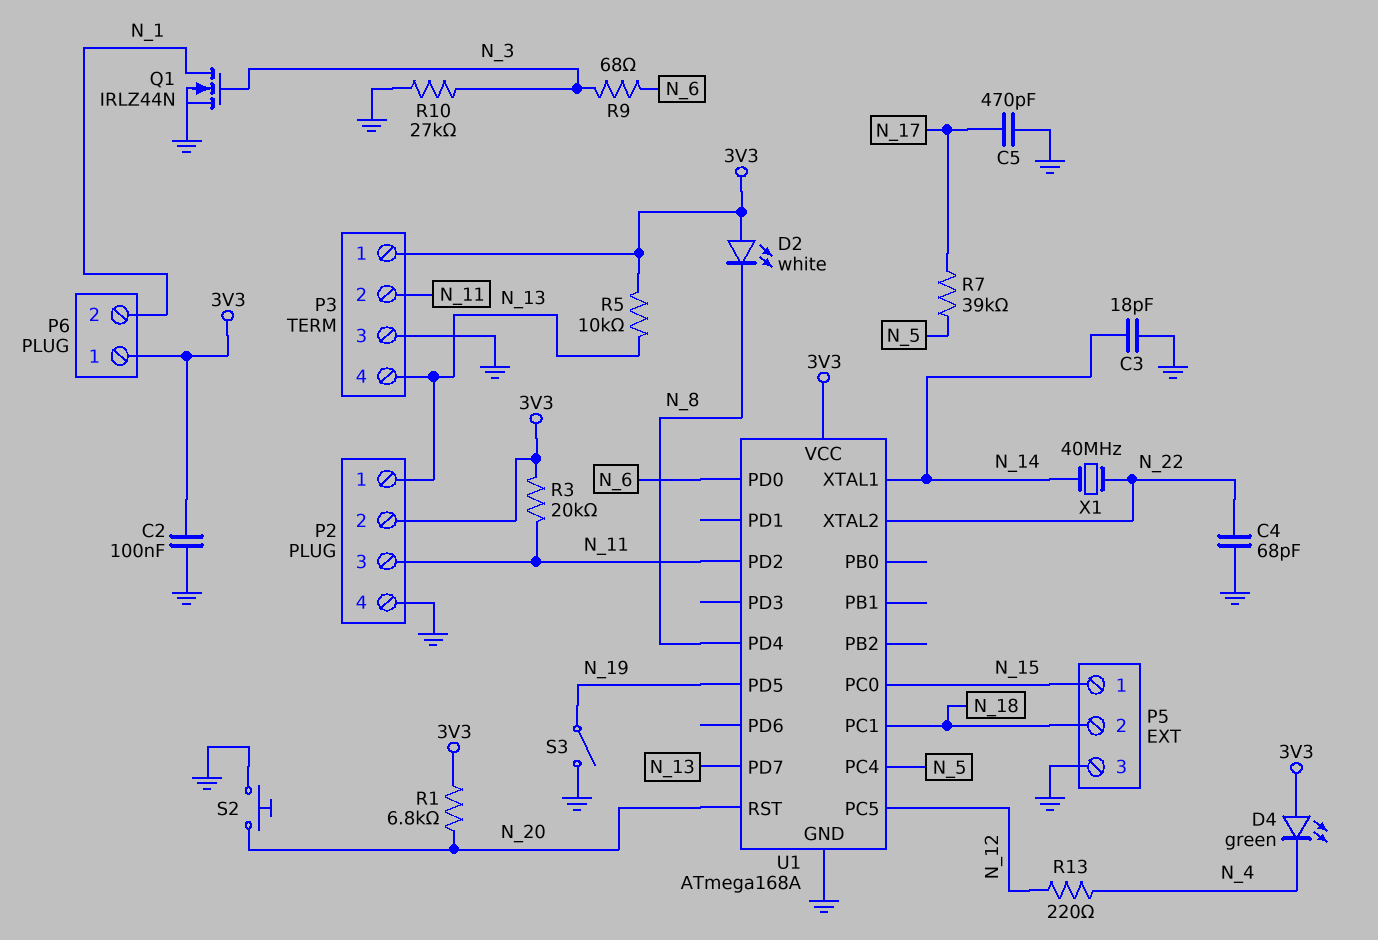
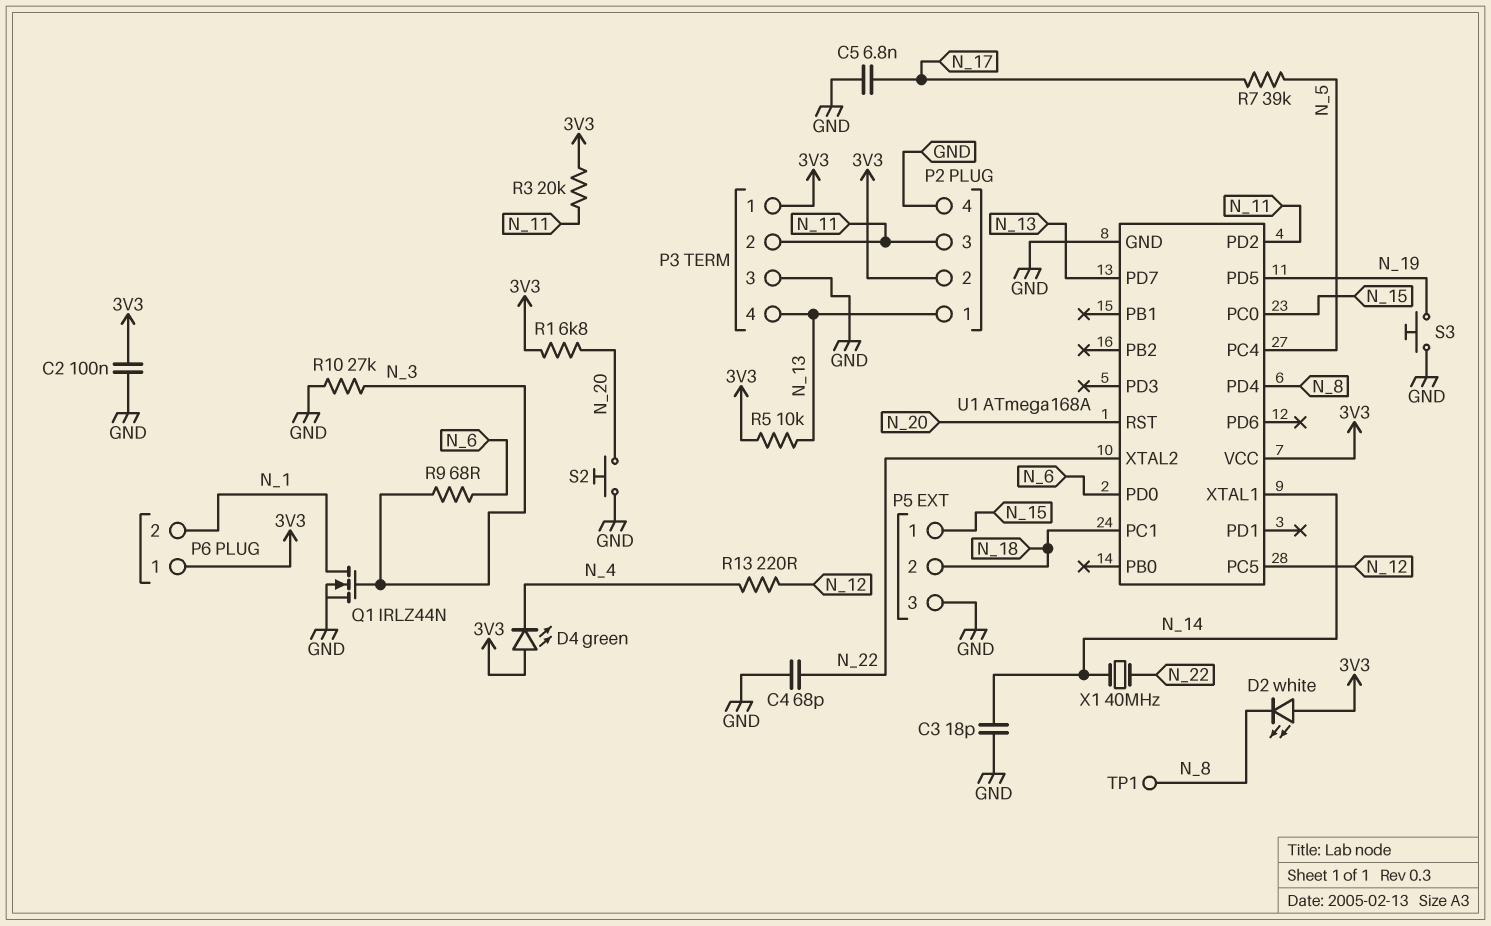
C5: 470pF (GND, N_17) -> 6.8nF (GND, N_17)
S3: switch (GND, N_19) -> button (GND, N_19)
TP1: none -> test point (N_8)

